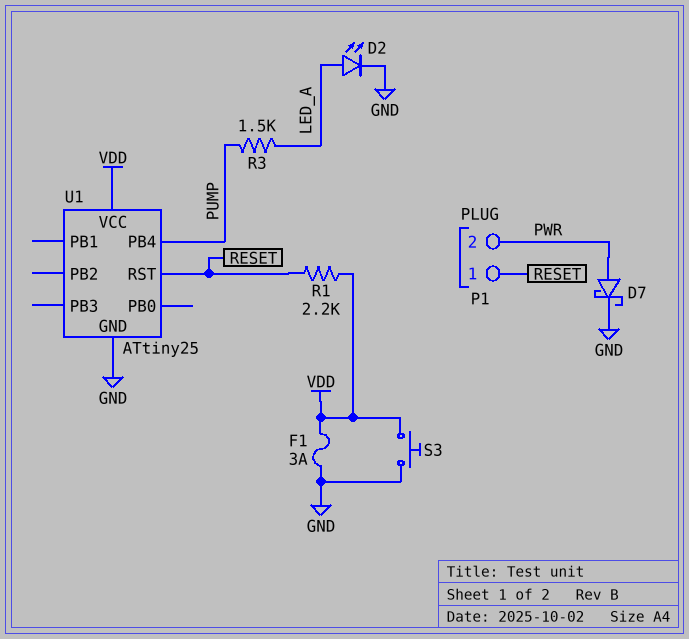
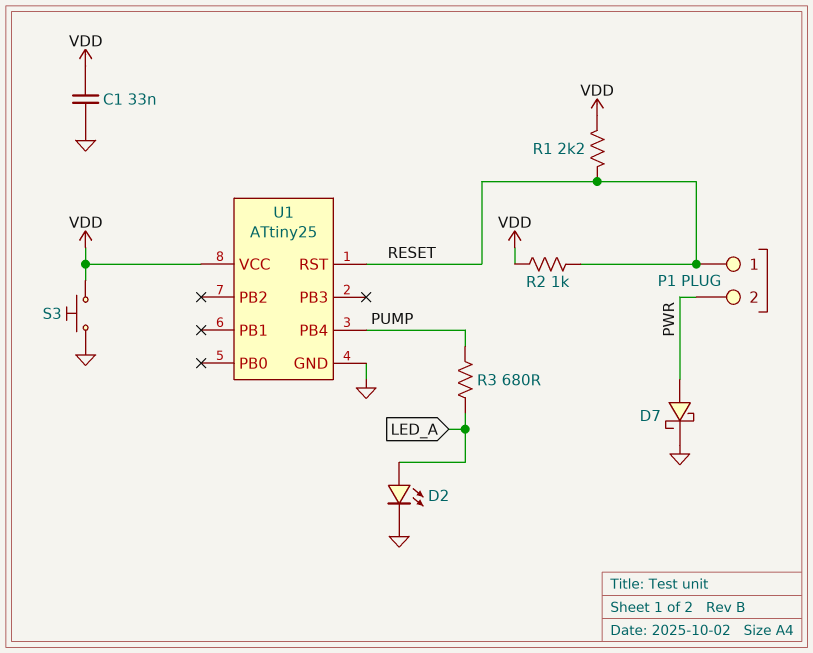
C1: none -> 33nF (GND, VDD)
F1: 3A (GND, VDD) -> none
R2: none -> 1k (RESET, VDD)
R3: 1.5k (LED_A, PUMP) -> 680 (LED_A, PUMP)

